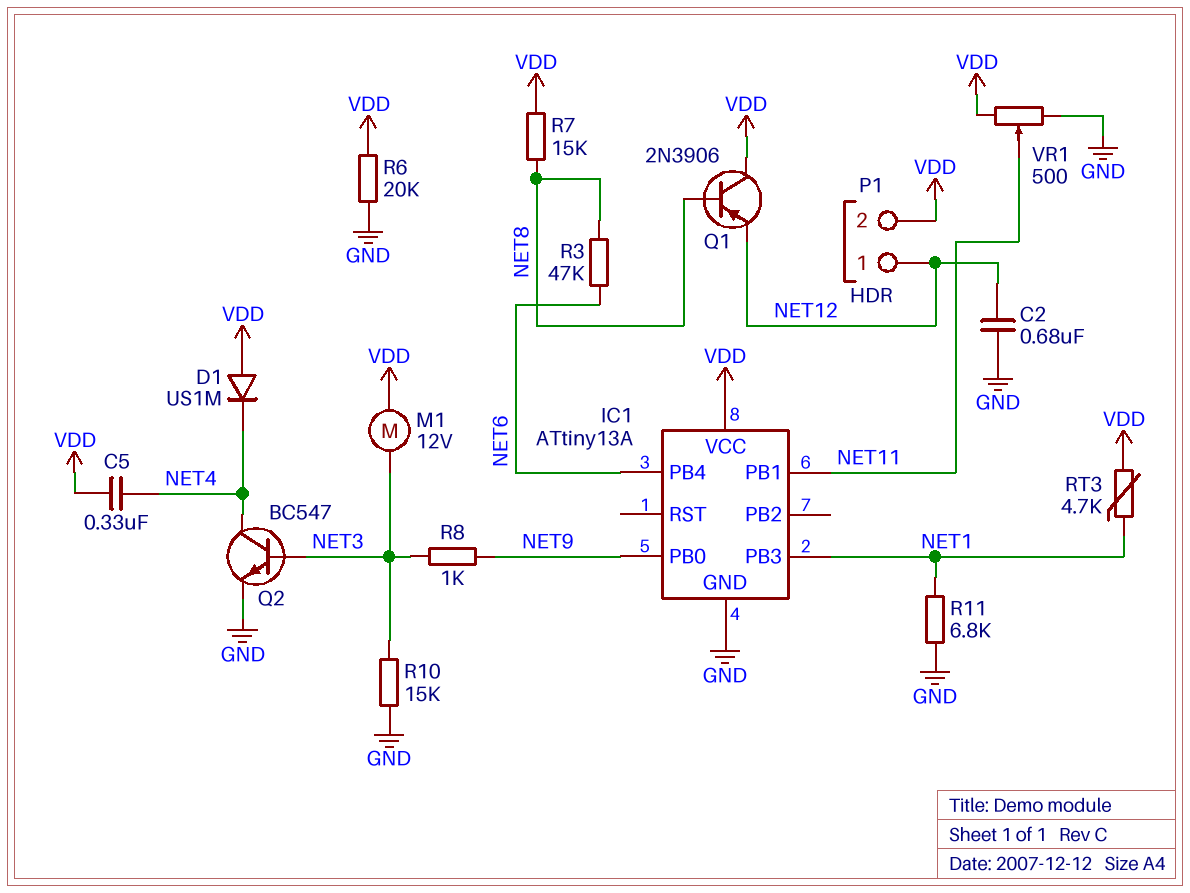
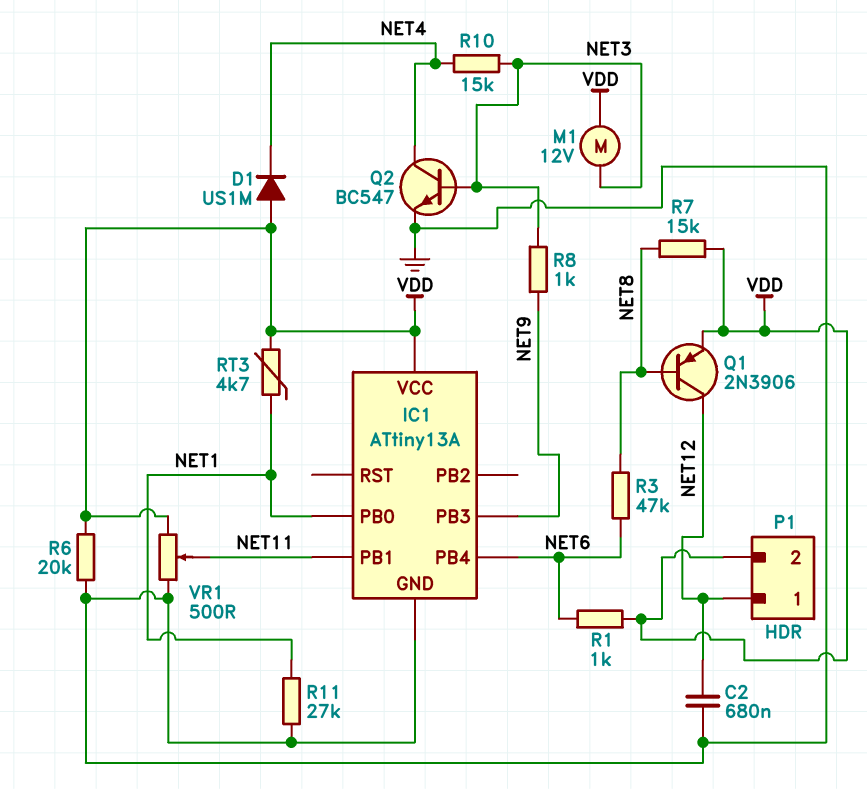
C5: 330nF (NET4, VDD) -> none
IC1 pin PB0: NET9 -> NET1
IC1 pin PB3: NET1 -> NET9
Q1: PNP 2N3906 (B NET8, C VDD, E NET12) -> PNP 2N3906 (B NET8, C NET12, E VDD)
R1: none -> 1k (NET6, VDD)
R10: 15k (GND, NET3) -> 15k (NET3, NET4)
R11: 6.8k (GND, NET1) -> 27k (GND, NET1)

